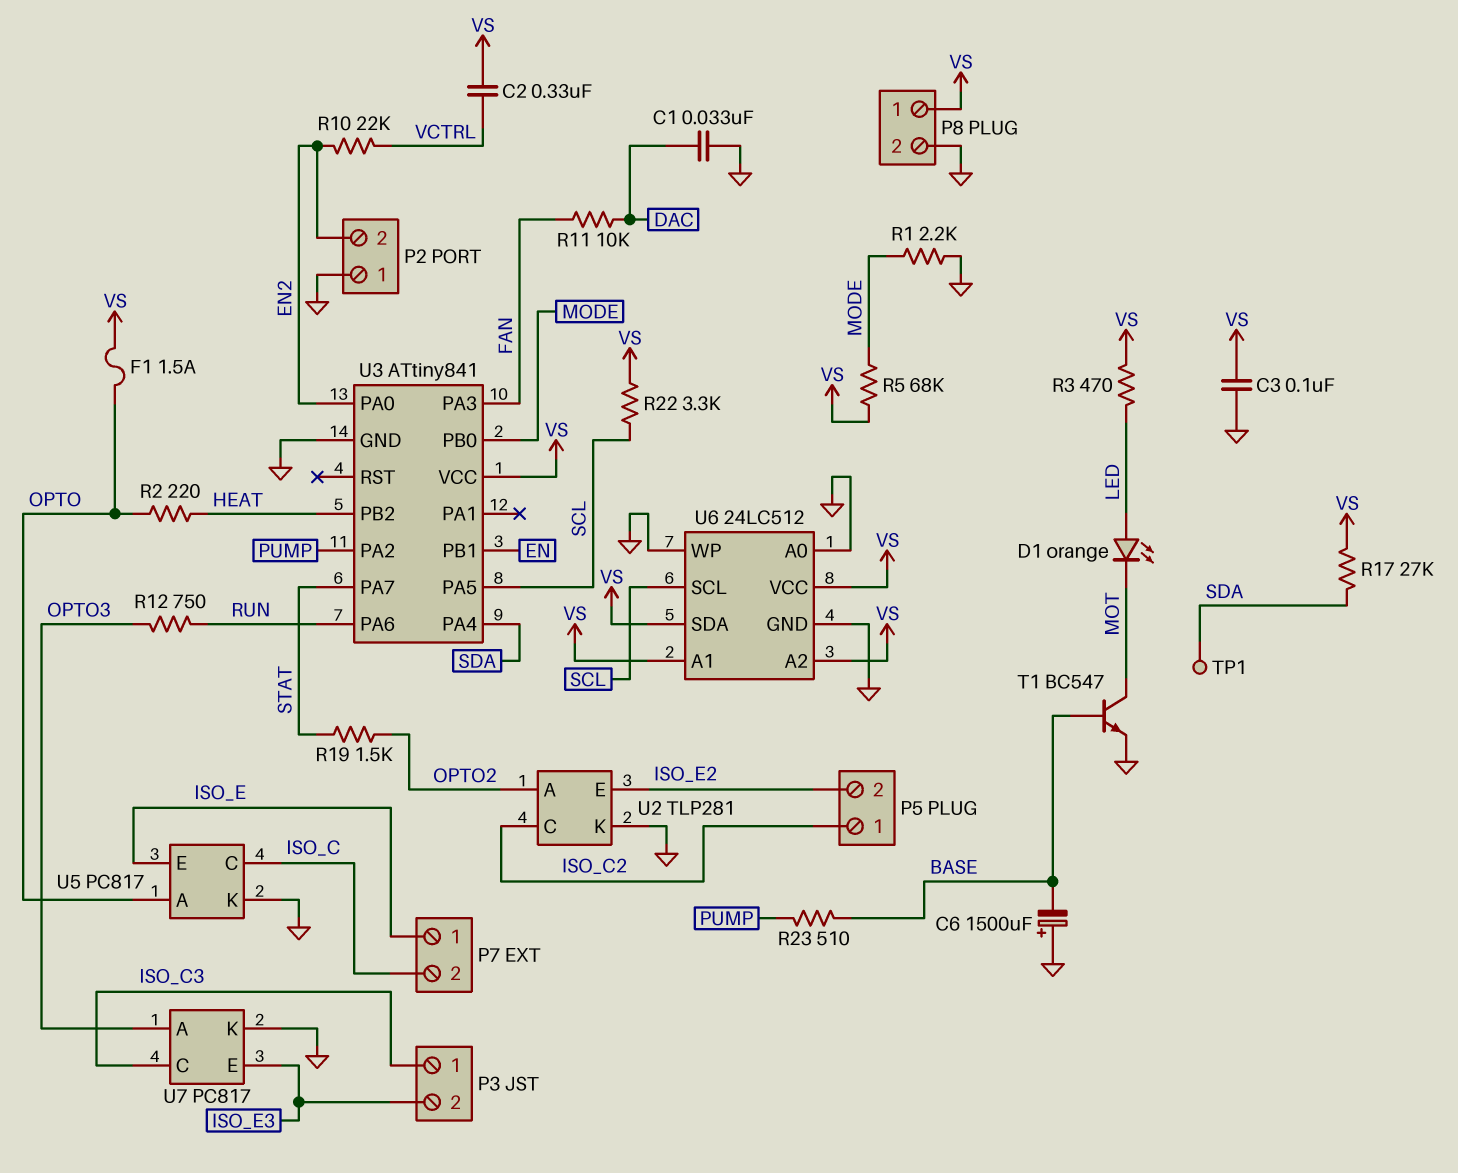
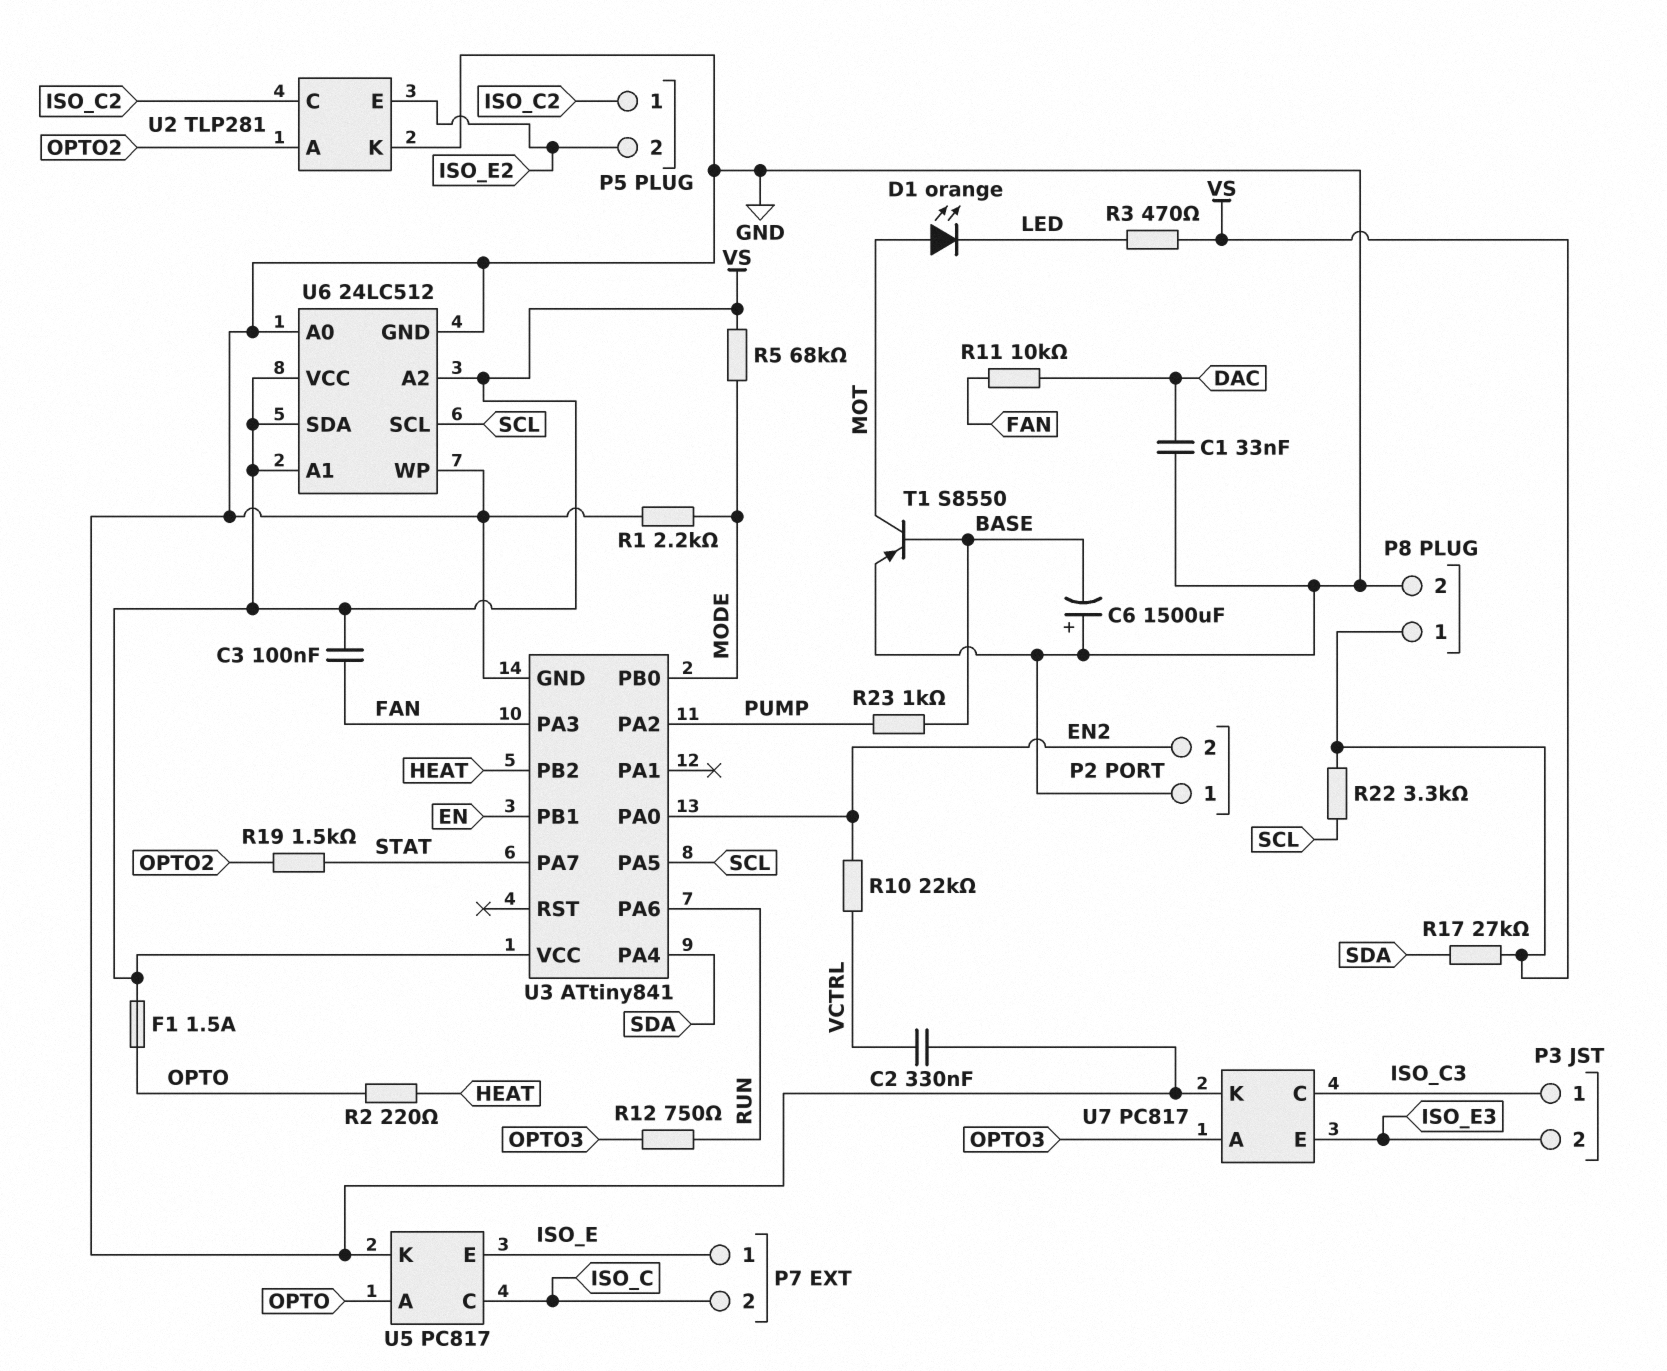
C2: 330nF (VCTRL, VS) -> 330nF (GND, VCTRL)
C3: 100nF (GND, VS) -> 100nF (FAN, VS)
D1: LED orange (A LED, K MOT) -> LED orange (A MOT, K LED)
R23: 510 (BASE, PUMP) -> 1k (BASE, PUMP)
T1: NPN BC547 (B BASE, C MOT, E GND) -> PNP S8550 (B BASE, C MOT, E GND)
TP1: test point (SDA) -> none

